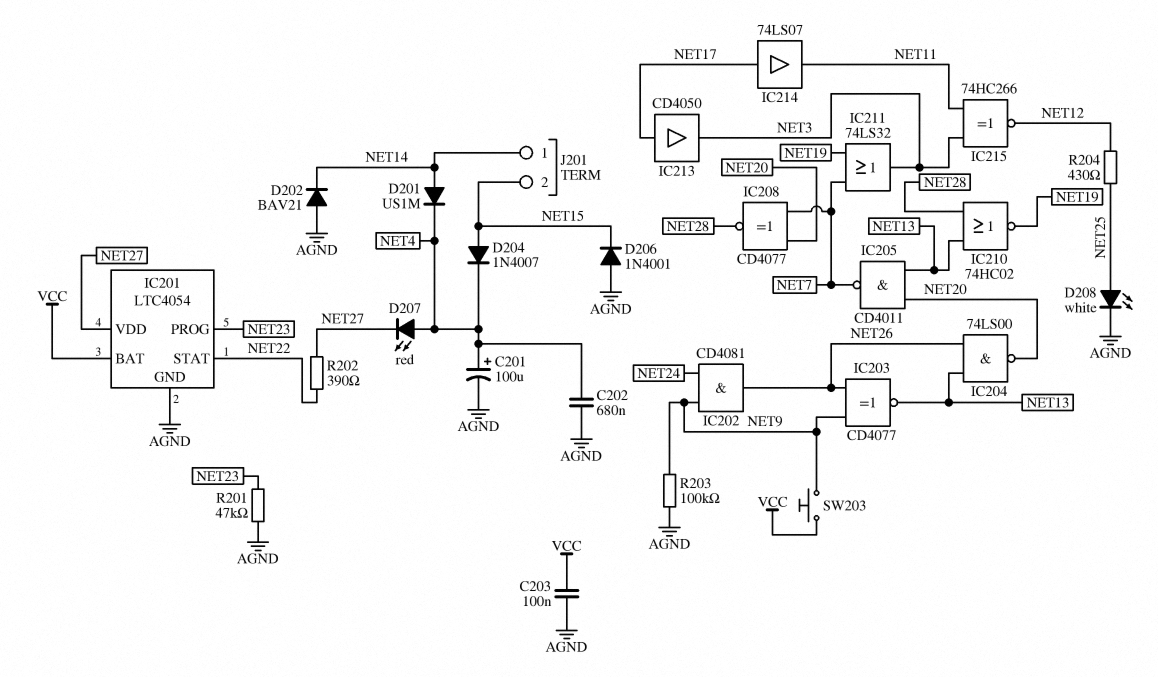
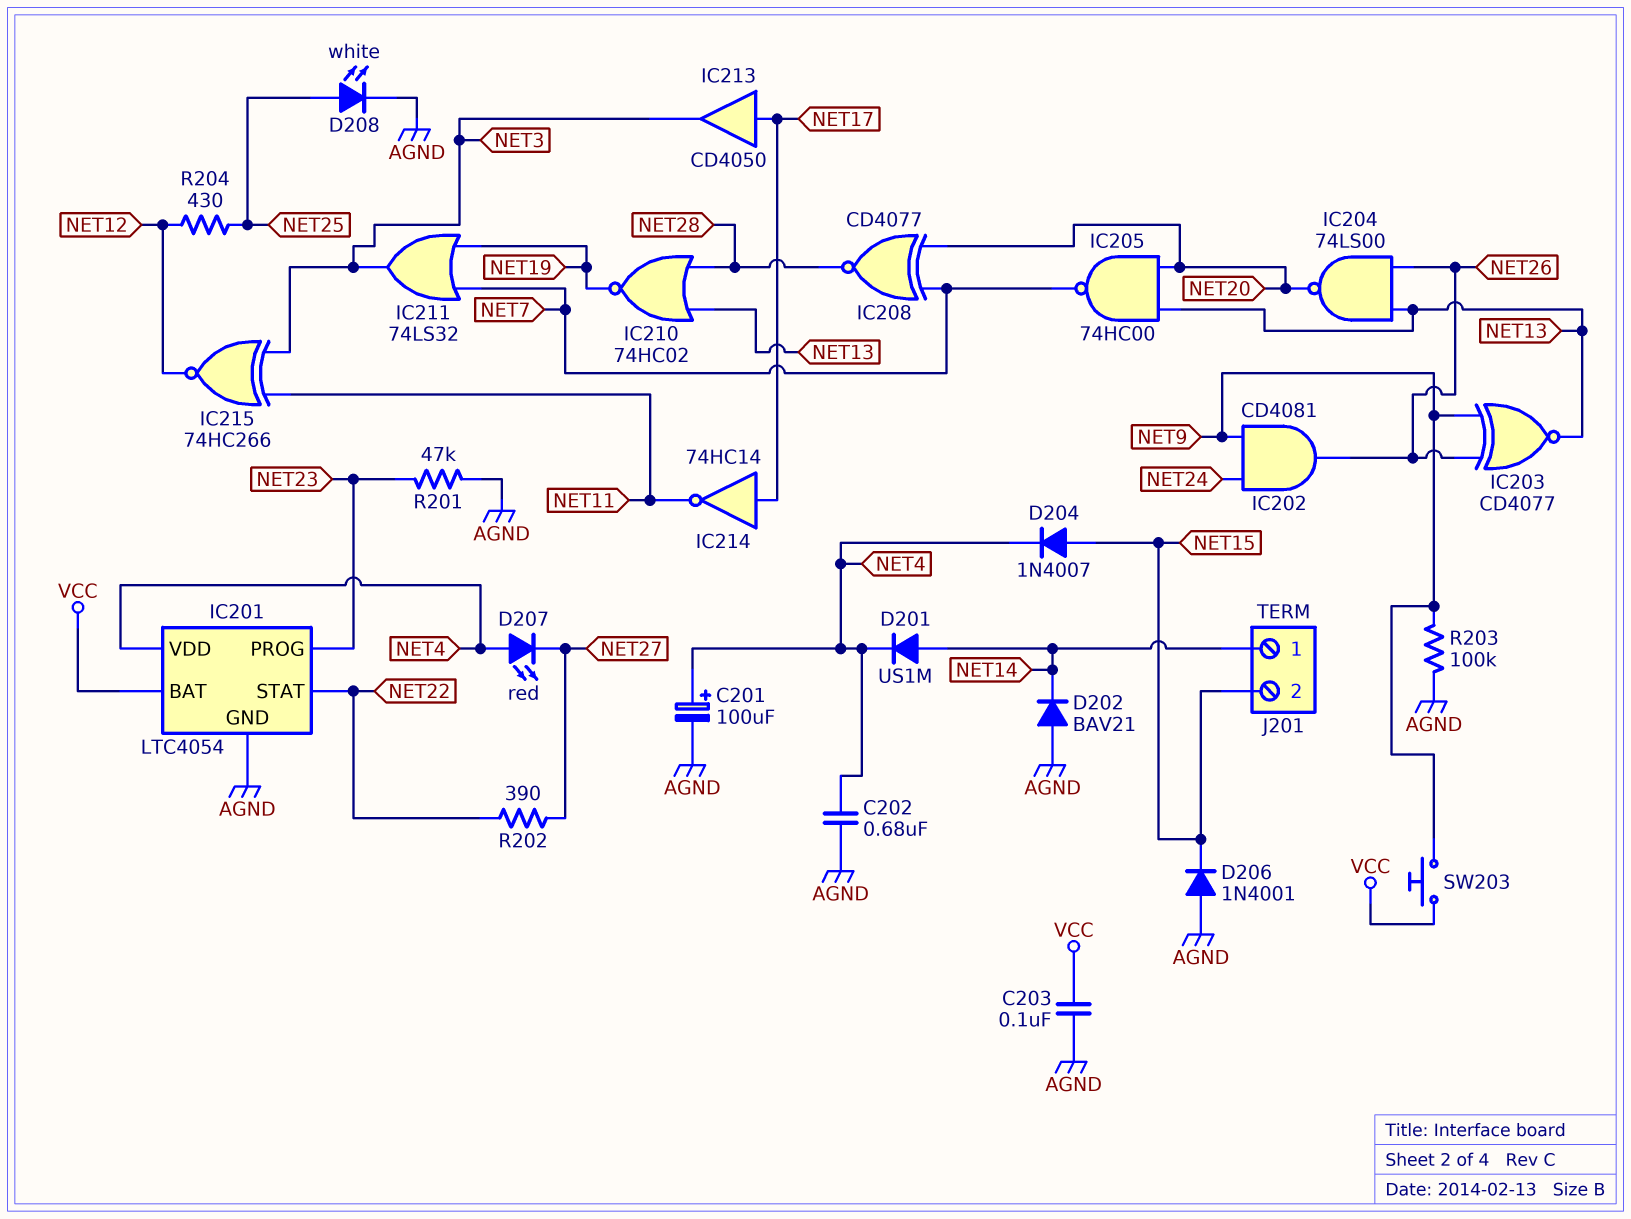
IC201 pin VDD: NET27 -> NET4
IC205: NAND CD4011 (in NET13, in NET20, out NET7) -> NAND 74HC00 (in NET13, in NET20, out NET7)
IC214: buffer 74LS07 (in NET17, out NET11) -> NOT 74HC14 (in NET17, out NET11)

